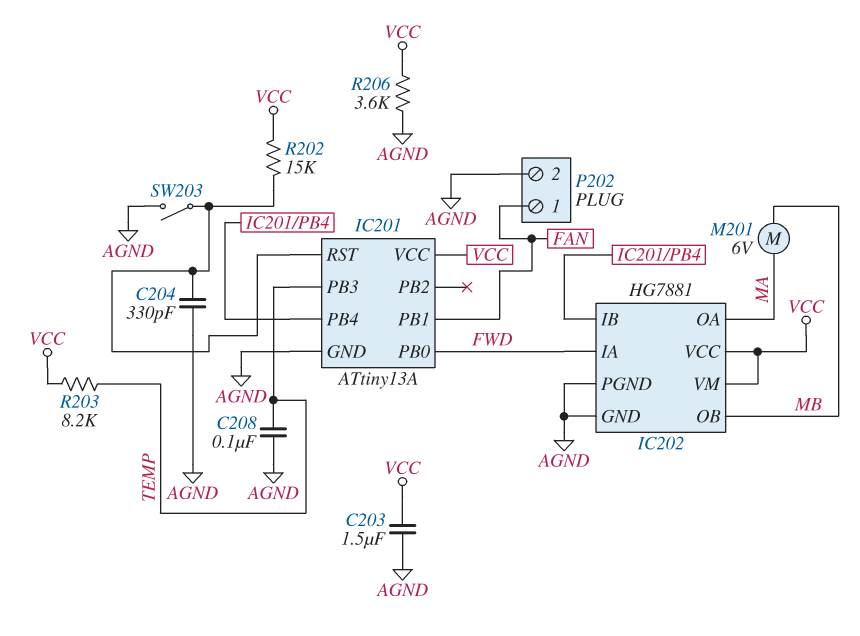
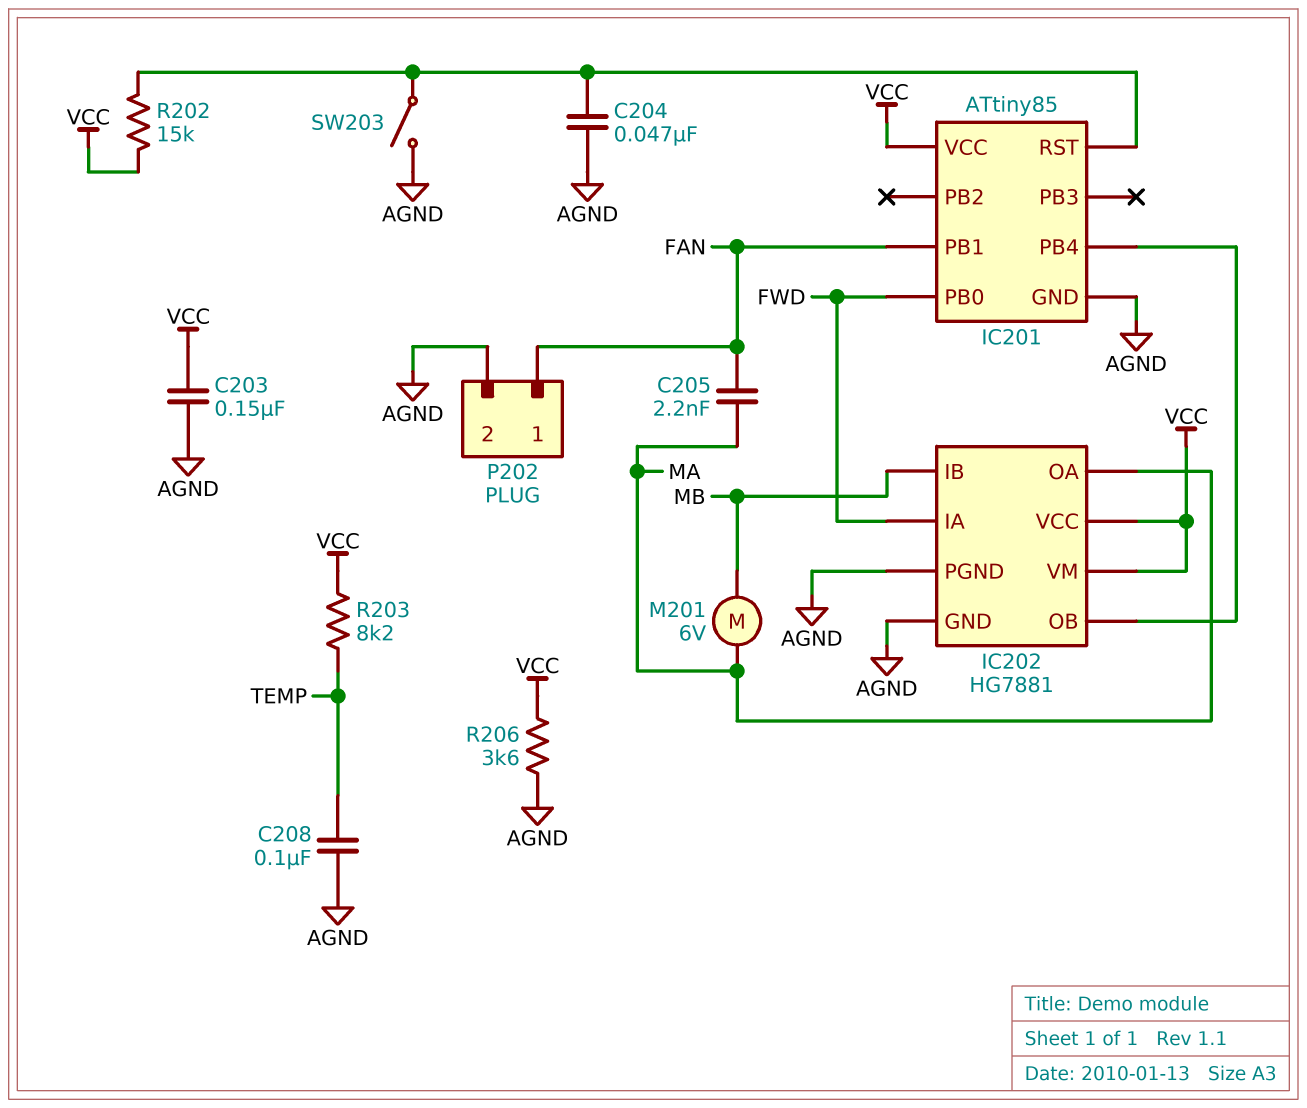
C203: 1.5uF (AGND, VCC) -> 150nF (AGND, VCC)
C204: 330pF (AGND, IC201/RST) -> 47nF (AGND, IC201/RST)
C205: none -> 2.2nF (FAN, MA)
IC201: ATtiny13A -> ATtiny85
IC201 pin PB3: TEMP -> none
IC202 pin IB: IC201/PB4 -> MB
IC202 pin OB: MB -> IC201/PB4

